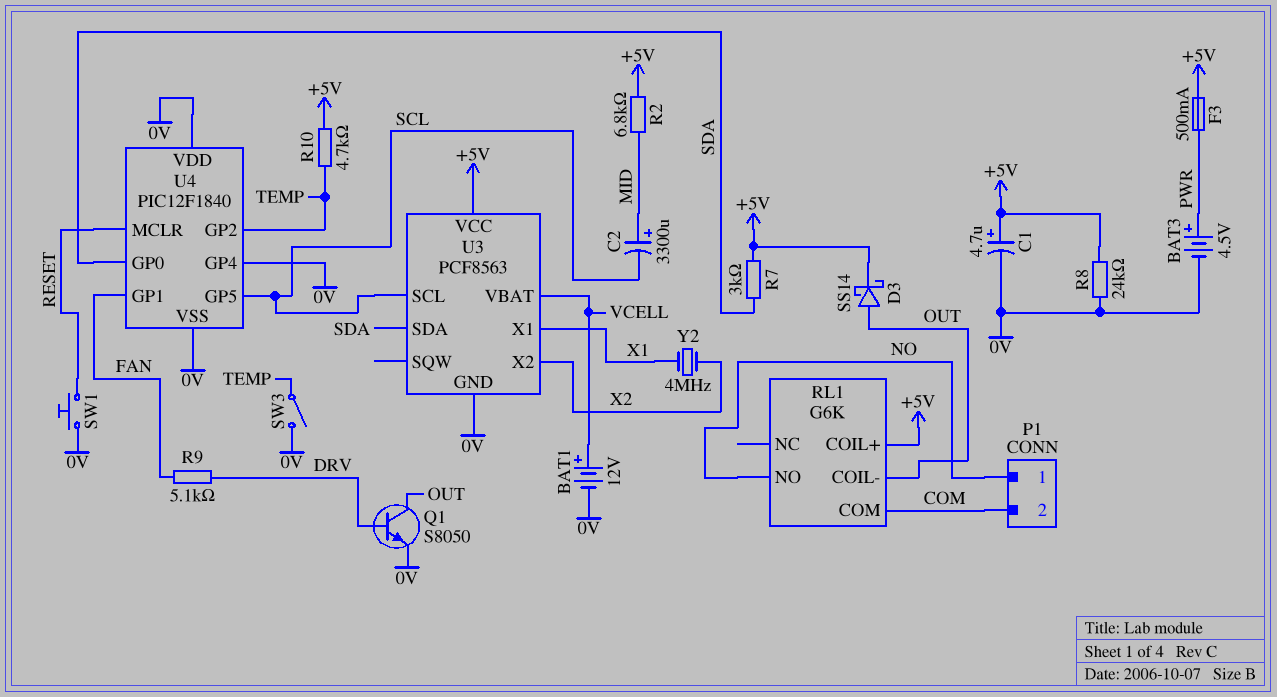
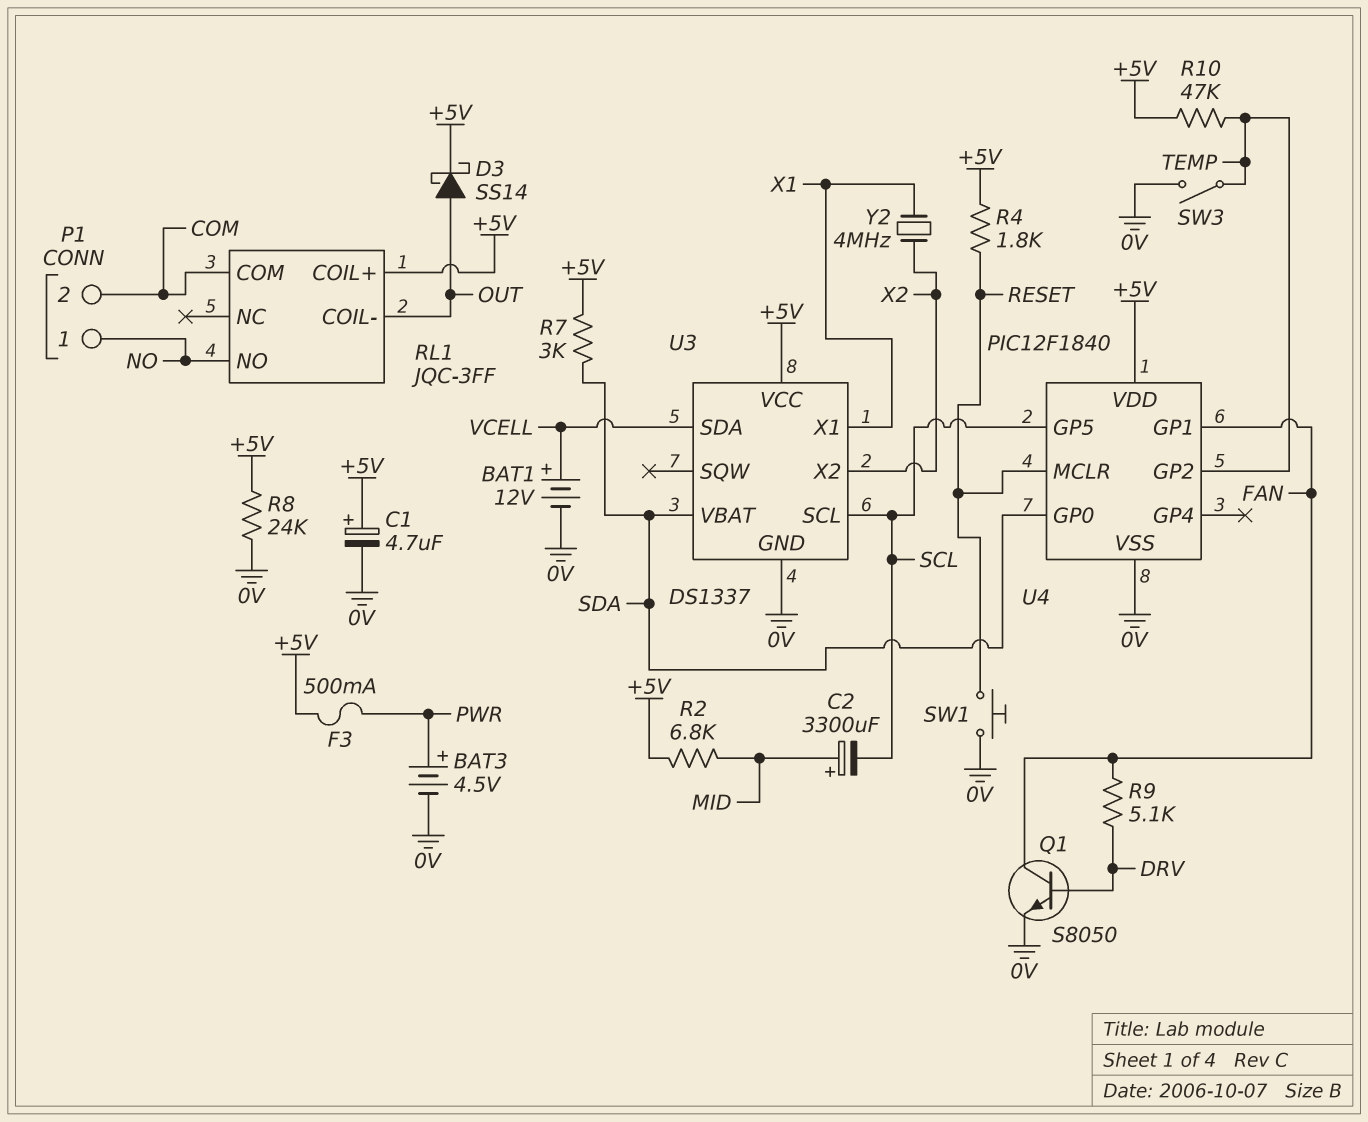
Q1: NPN S8050 (B DRV, C OUT, E 0V) -> NPN S8050 (B DRV, C FAN, E 0V)
R4: none -> 1.8k (+5V, RESET)
R10: 4.7k (+5V, TEMP) -> 47k (+5V, TEMP)
RL1: G6K -> JQC-3FF
U3: PCF8563 -> DS1337
U3 pin SDA: SDA -> VCELL
U3 pin VBAT: VCELL -> SDA
U4 pin GP4: 0V -> none
U4 pin VDD: 0V -> +5V

